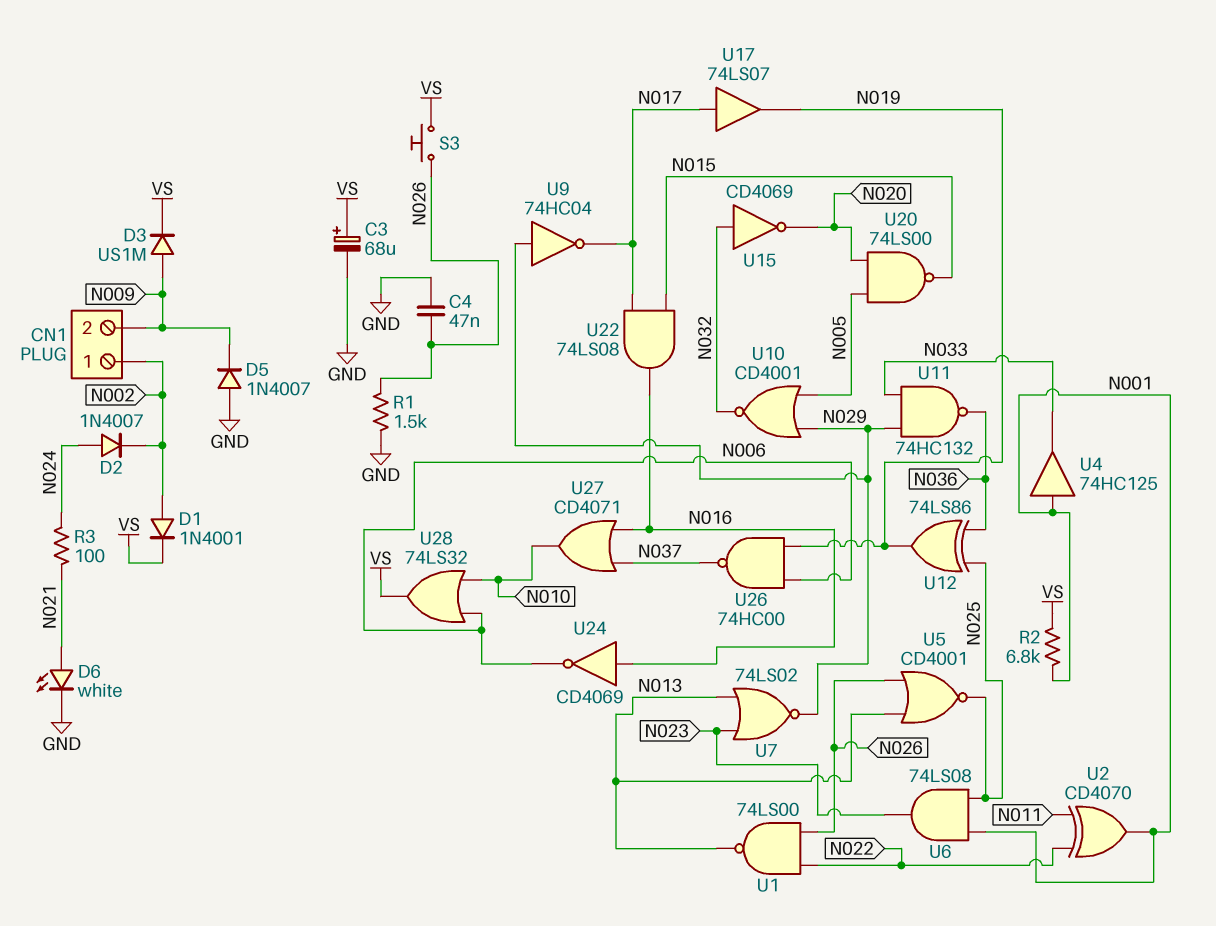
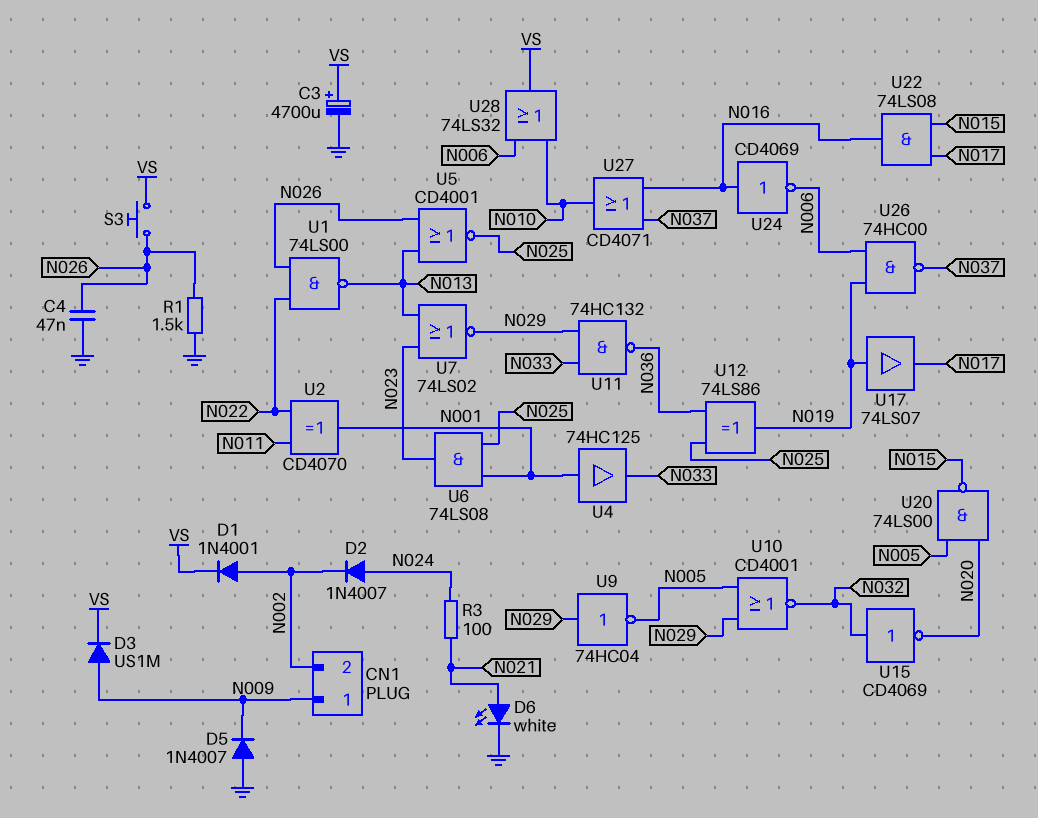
C3: 68uF (plus VS, minus GND) -> 4700uF (plus VS, minus GND)
CN1 pin 1: N002 -> N009
CN1 pin 2: N009 -> N002
R2: 6.8k (N001, VS) -> none
U9: NOT 74HC04 (in N029, out N017) -> NOT 74HC04 (in N029, out N005)
U17: buffer 74LS07 (in N017, out N019) -> buffer 74LS07 (in N019, out N017)

